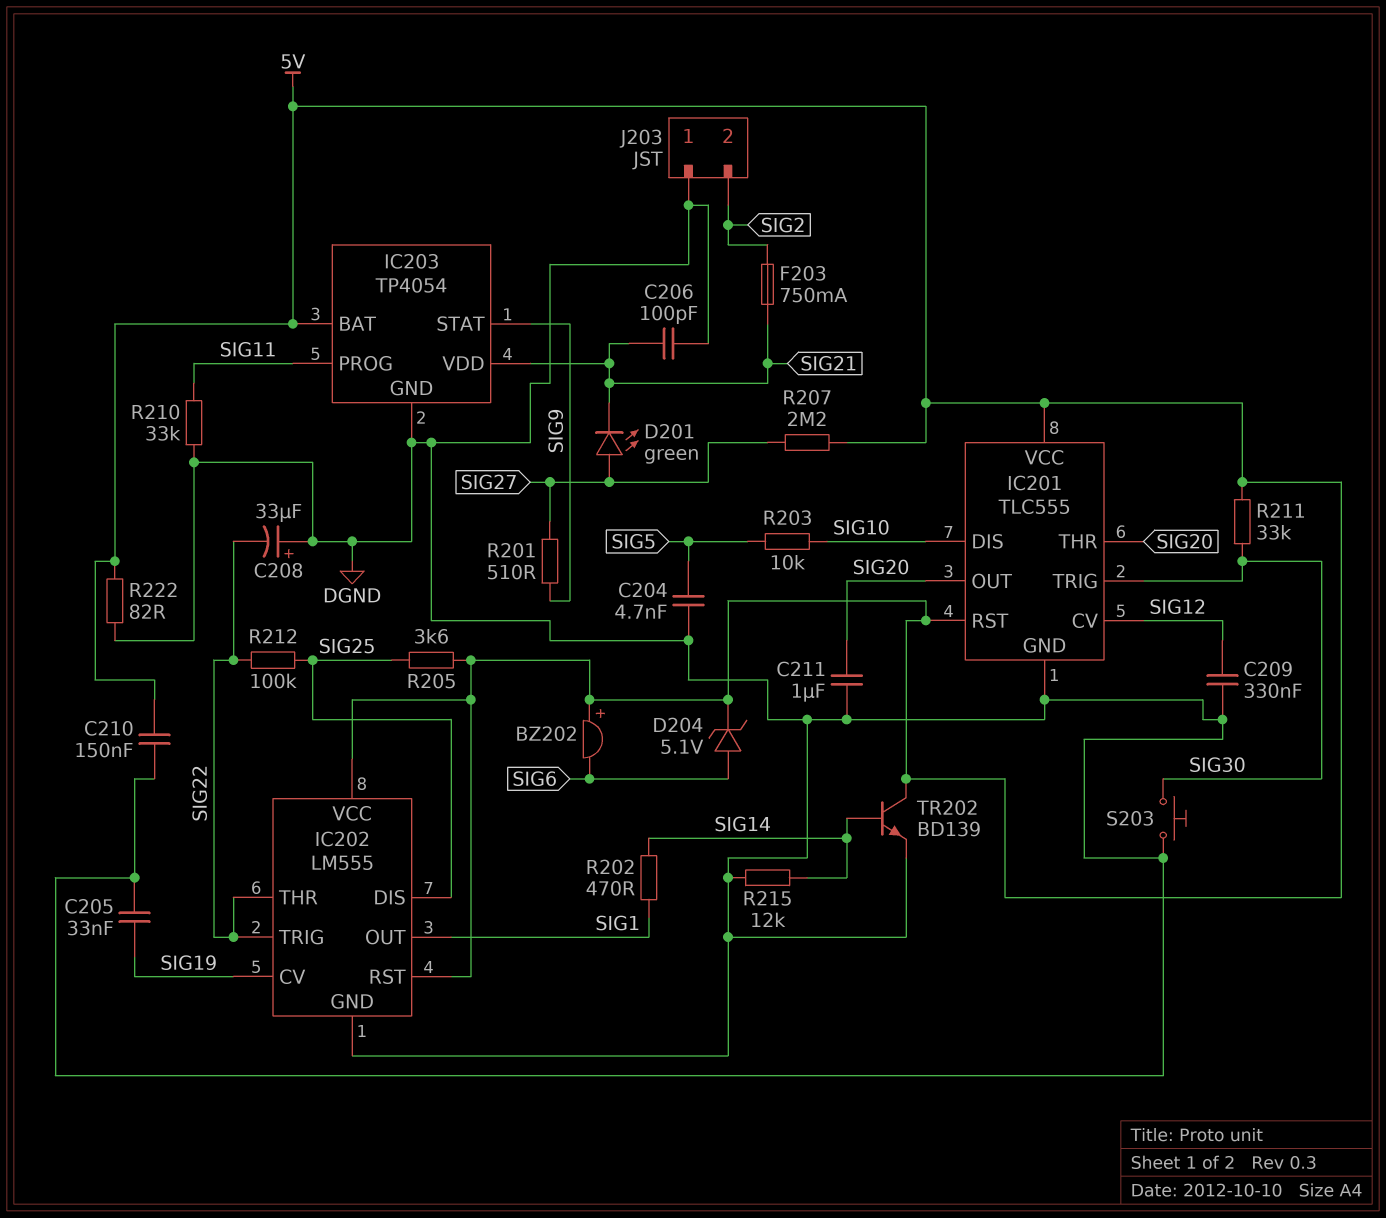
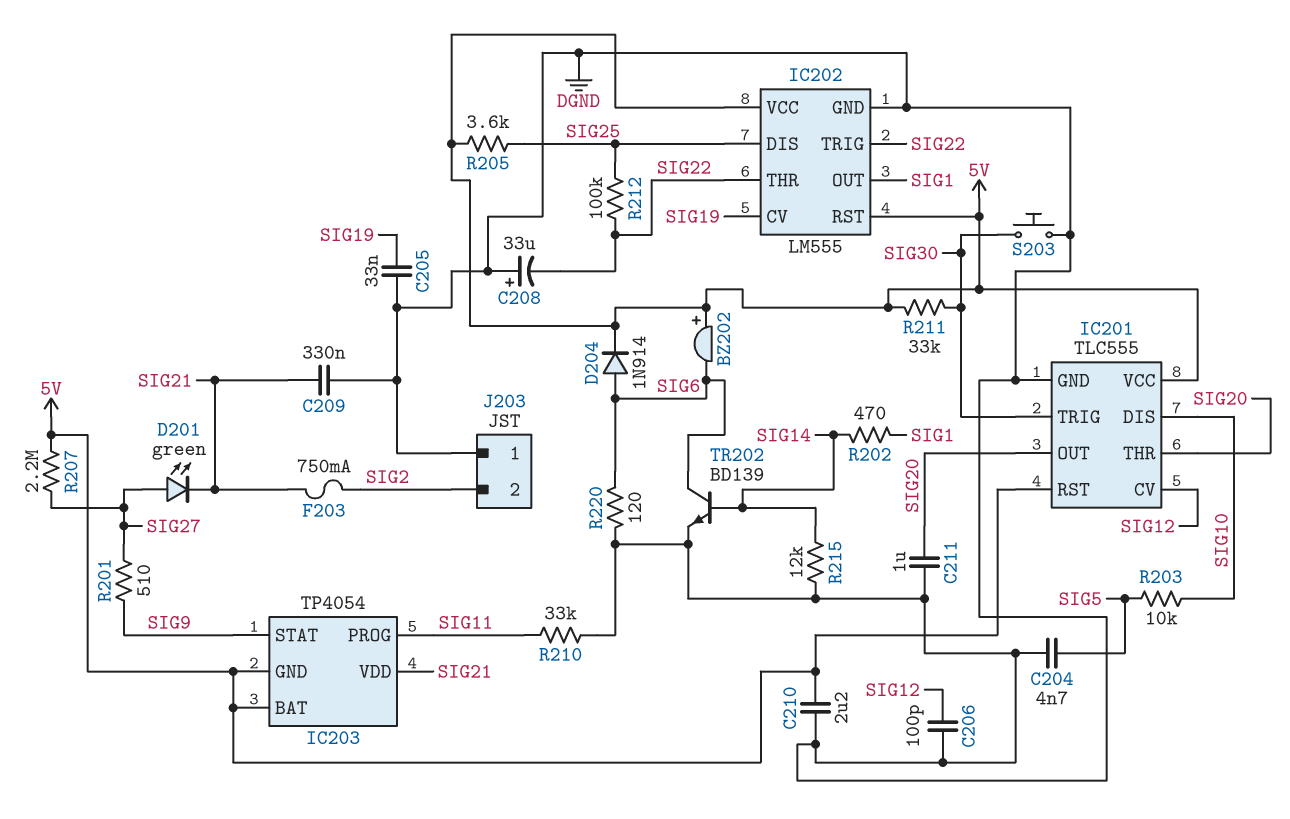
C206: 100pF (DGND, SIG21) -> 100pF (DGND, SIG12)
C209: 330nF (DGND, SIG12) -> 330nF (DGND, SIG21)
C210: 150nF (5V, DGND) -> 2.2uF (5V, DGND)
D204: zener 5.1V (A SIG6, K 5V) -> diode 1N914 (A SIG6, K 5V)
IC203 pin GND: DGND -> 5V
R220: none -> 120 (DGND, SIG6)
R222: 82 (5V, DGND) -> none
TR202: NPN BD139 (B SIG14, C 5V, E DGND) -> NPN BD139 (B SIG14, C SIG6, E DGND)

